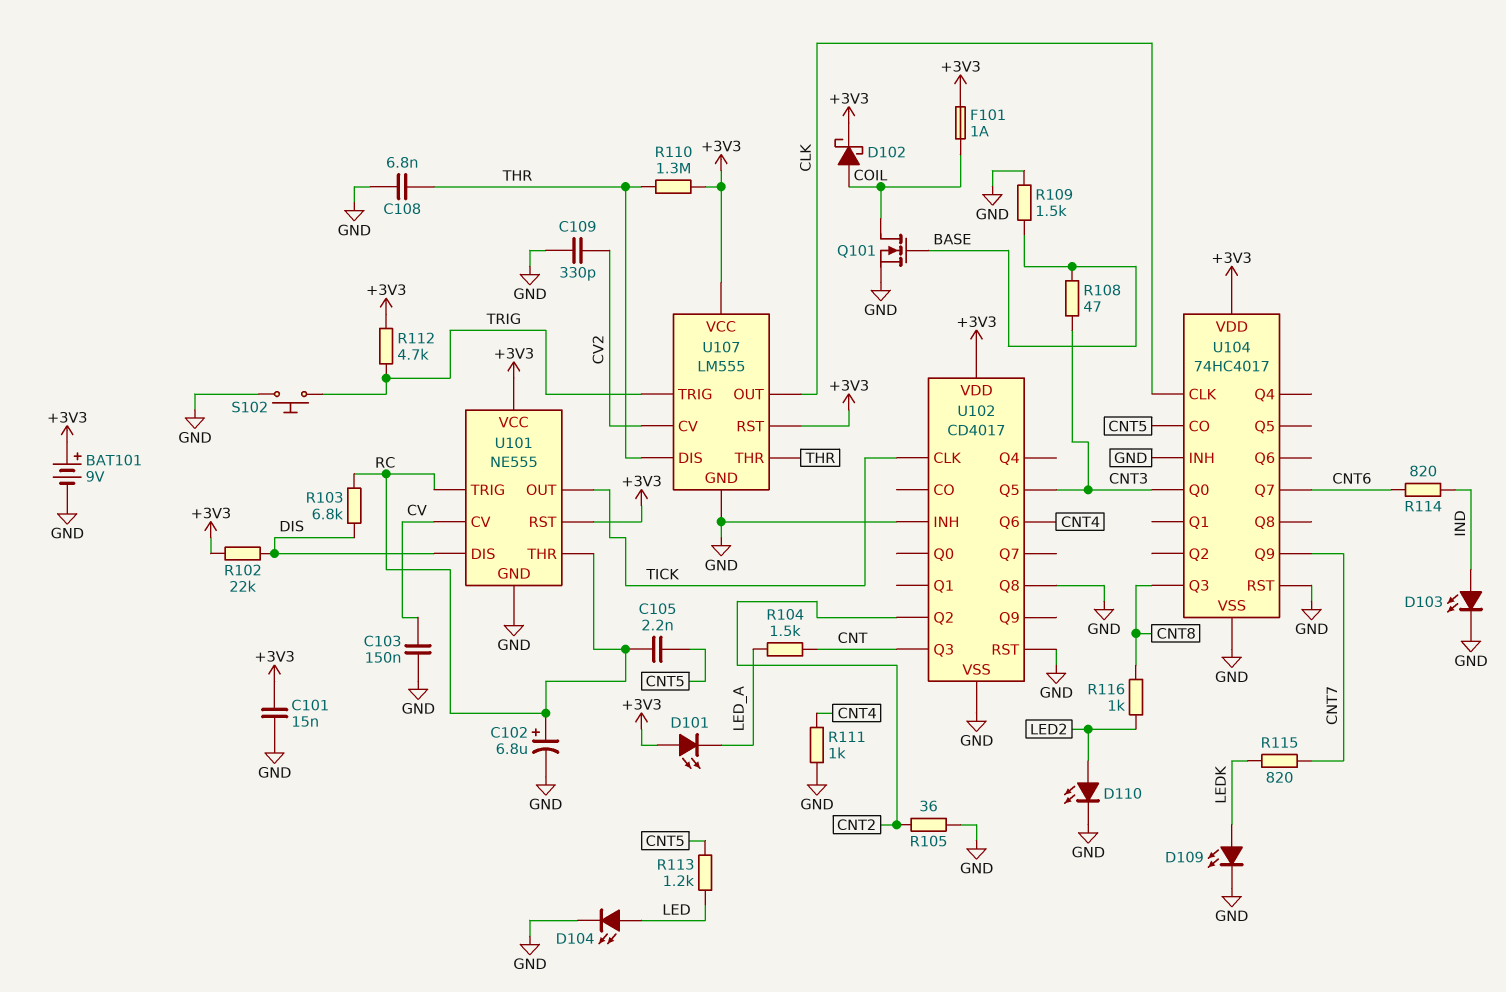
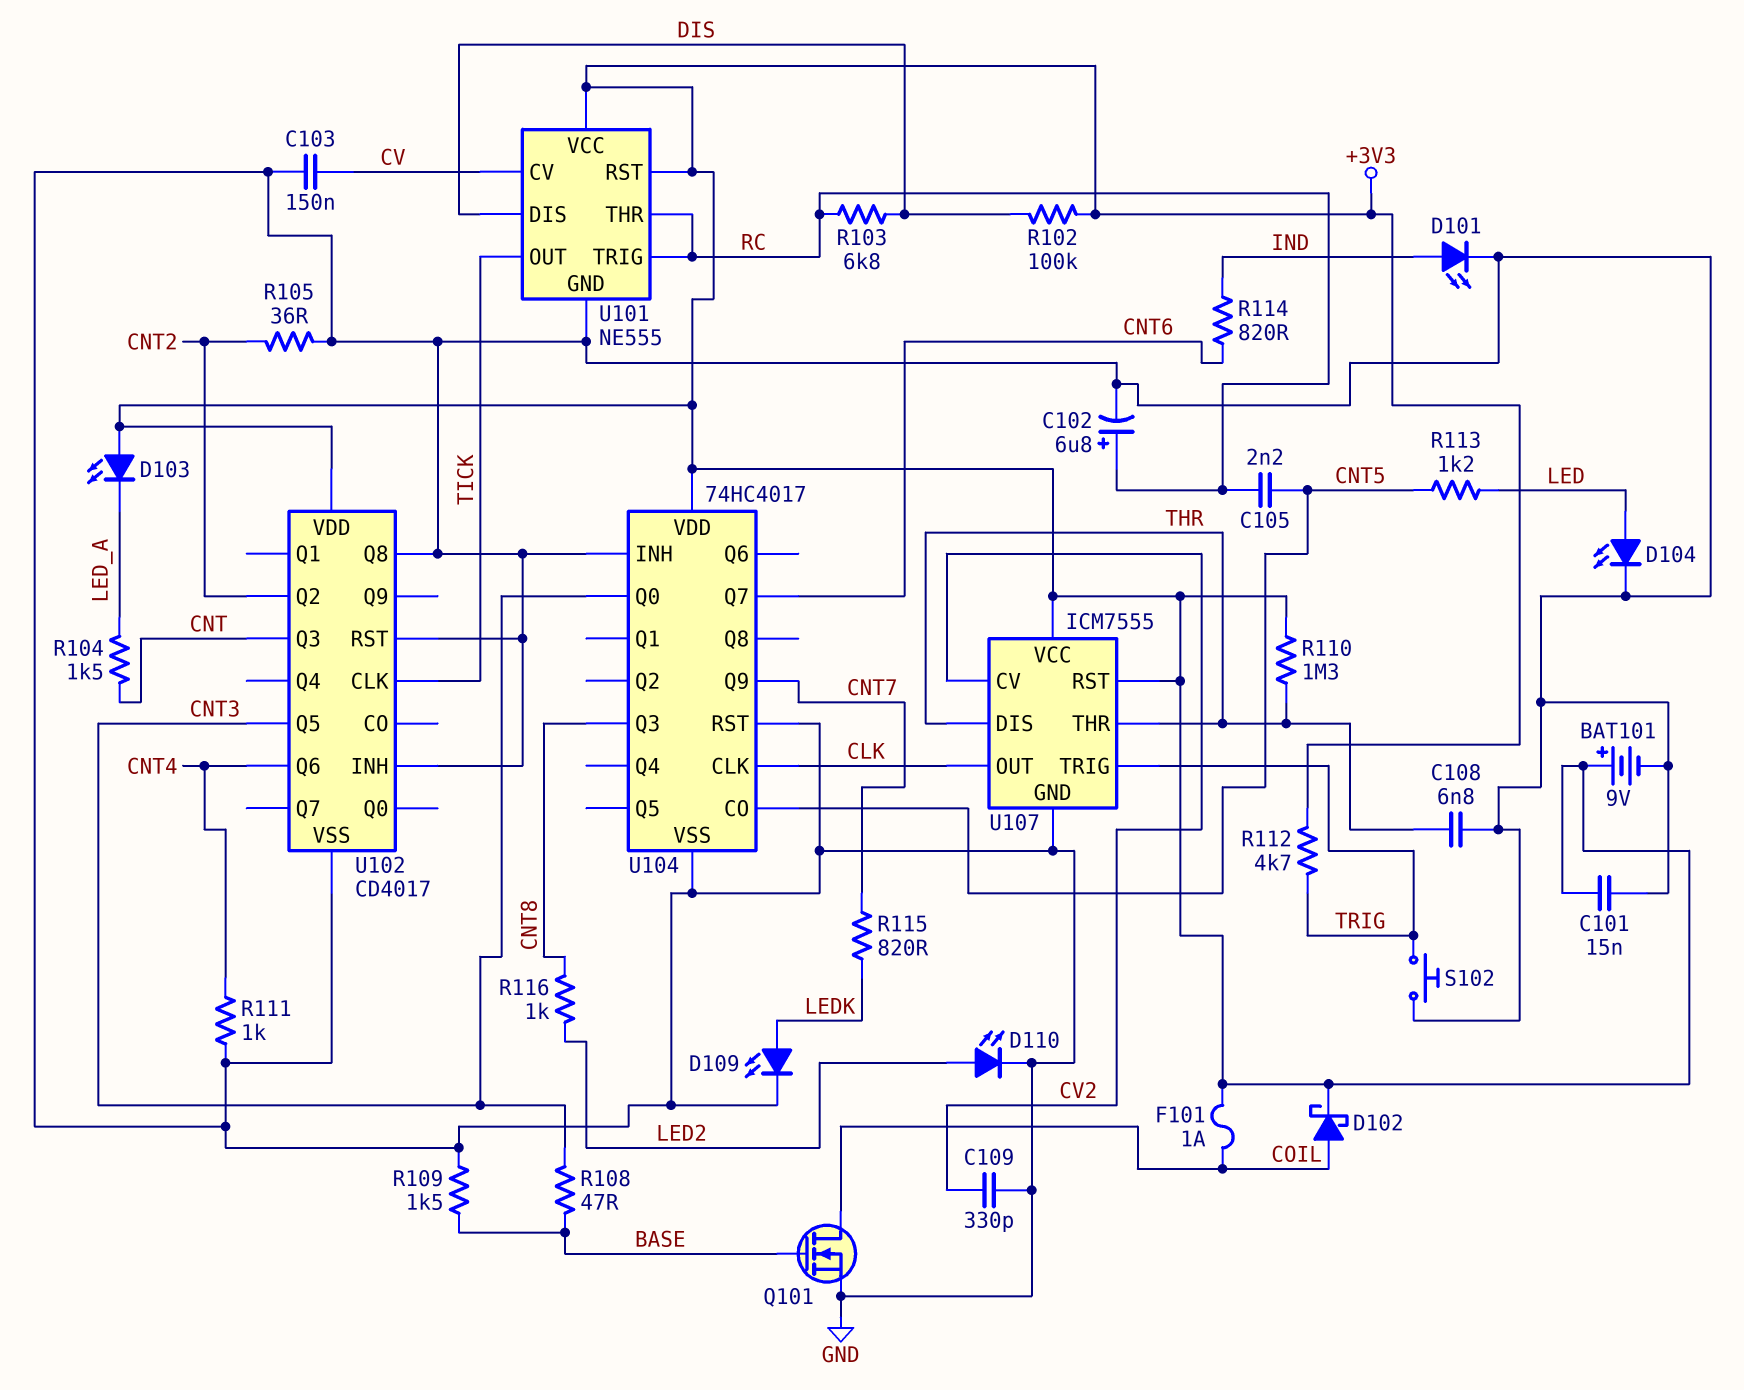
D101: LED (A +3V3, K LED_A) -> LED (A IND, K GND)
D103: LED (A IND, K GND) -> LED (A +3V3, K LED_A)
R102: 22k (+3V3, DIS) -> 100k (+3V3, DIS)
U107: LM555 -> ICM7555

